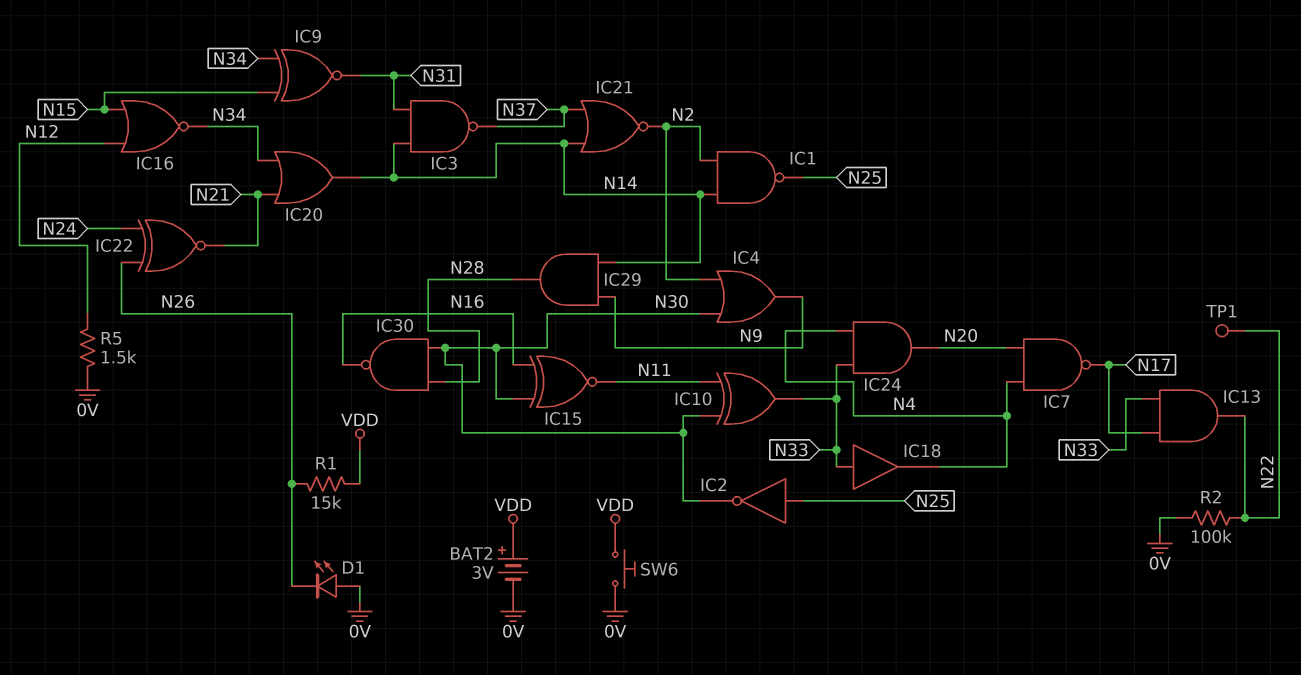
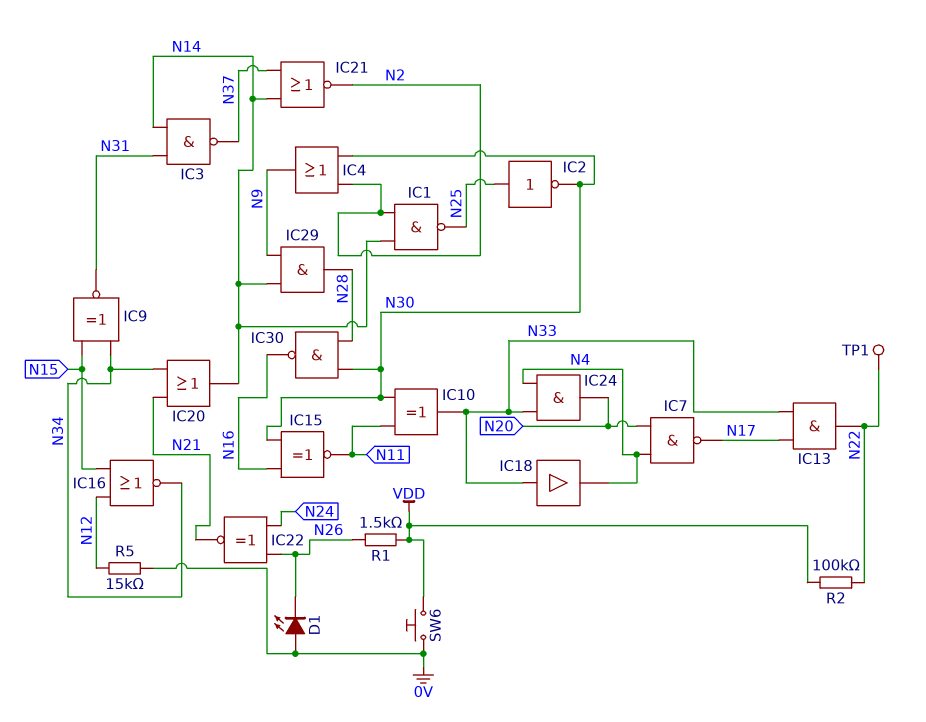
BAT2: 3V (plus VDD, minus 0V) -> none
R1: 15k (N26, VDD) -> 1.5k (N26, VDD)
R2: 100k (0V, N22) -> 100k (N22, VDD)
R5: 1.5k (0V, N12) -> 15k (0V, N12)

